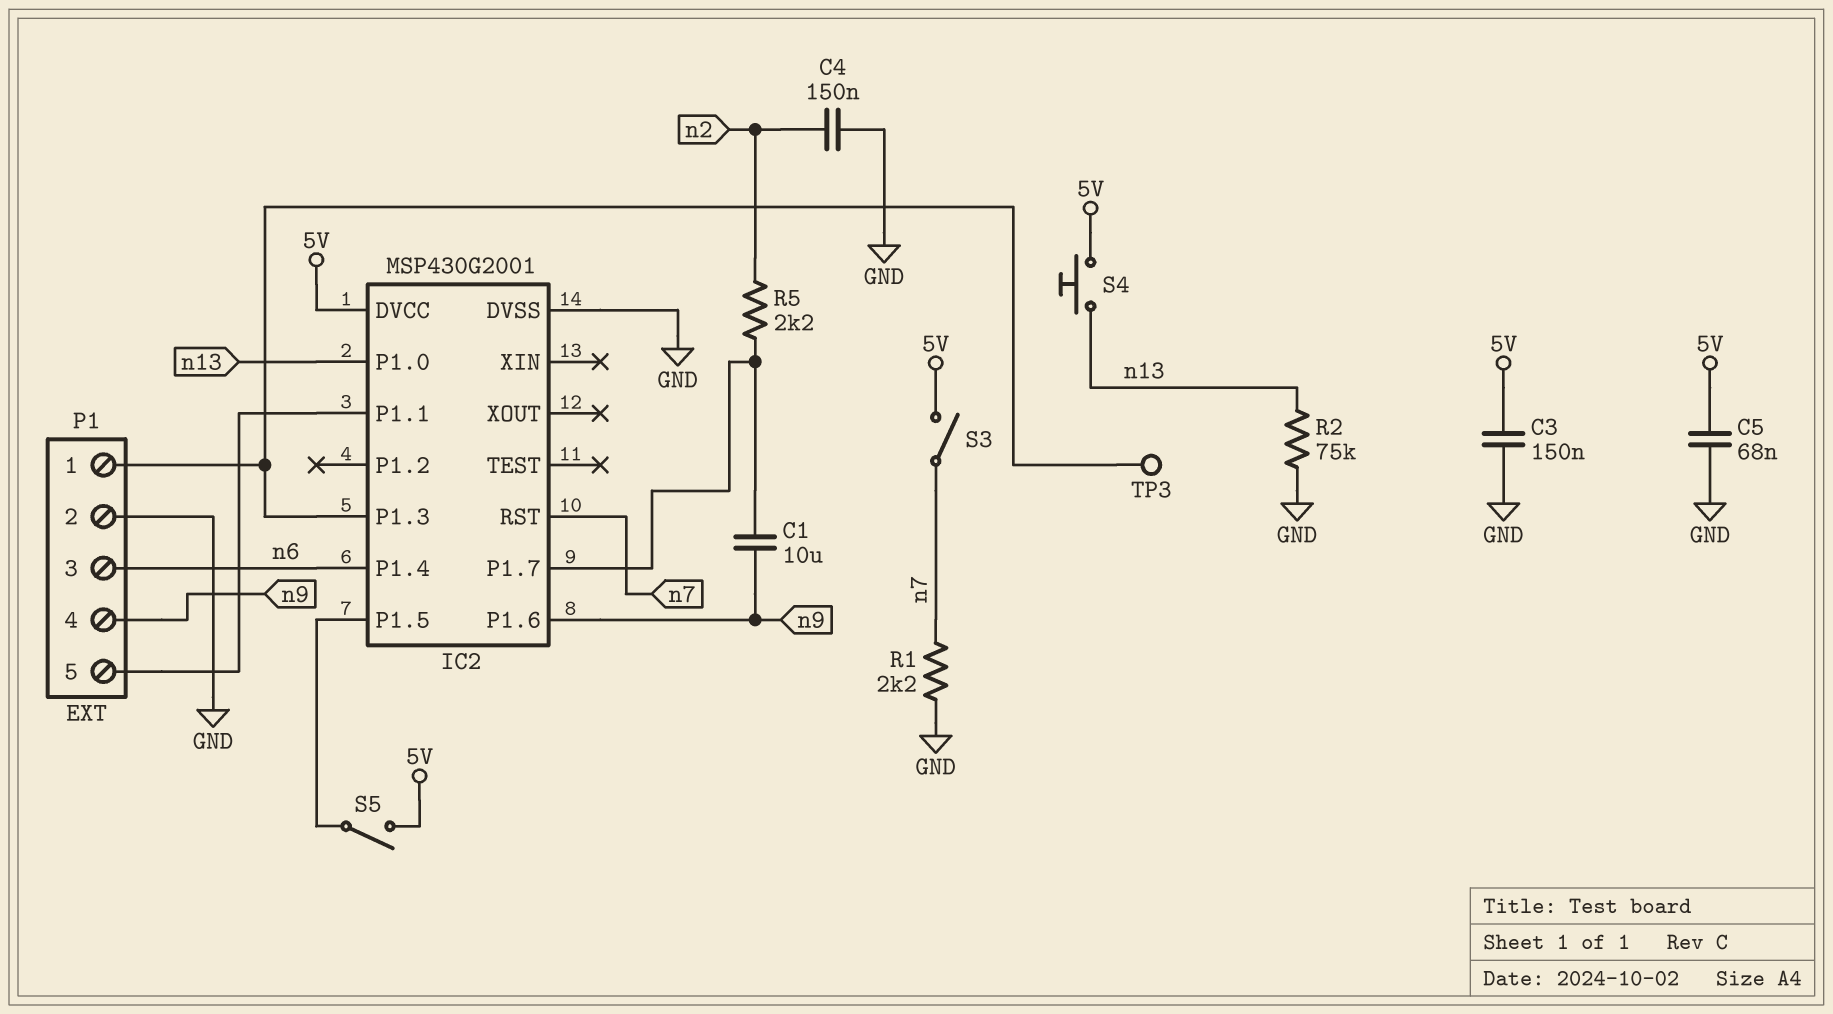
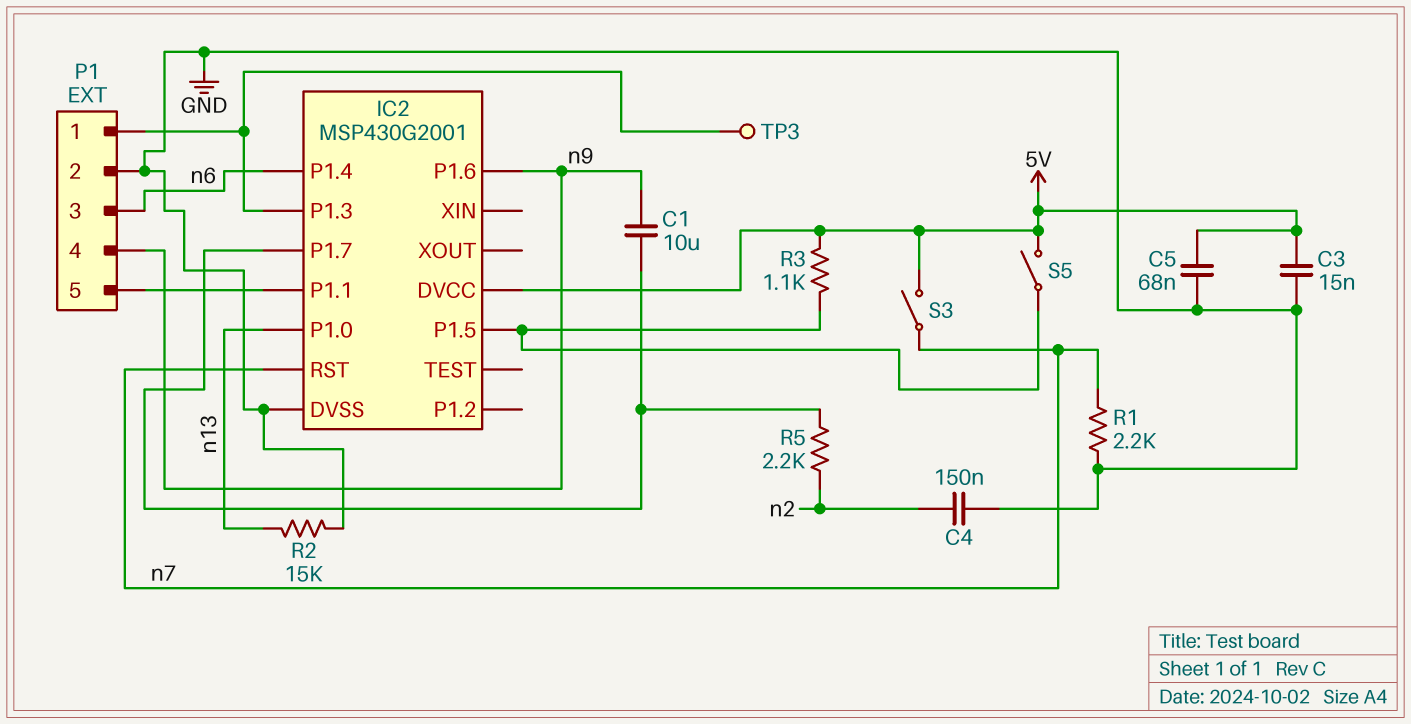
C3: 150nF (5V, GND) -> 15nF (5V, GND)
R2: 75k (GND, n13) -> 15k (GND, n13)
R3: none -> 1.1k (5V, IC2/P1.5)
S4: button (5V, n13) -> none

